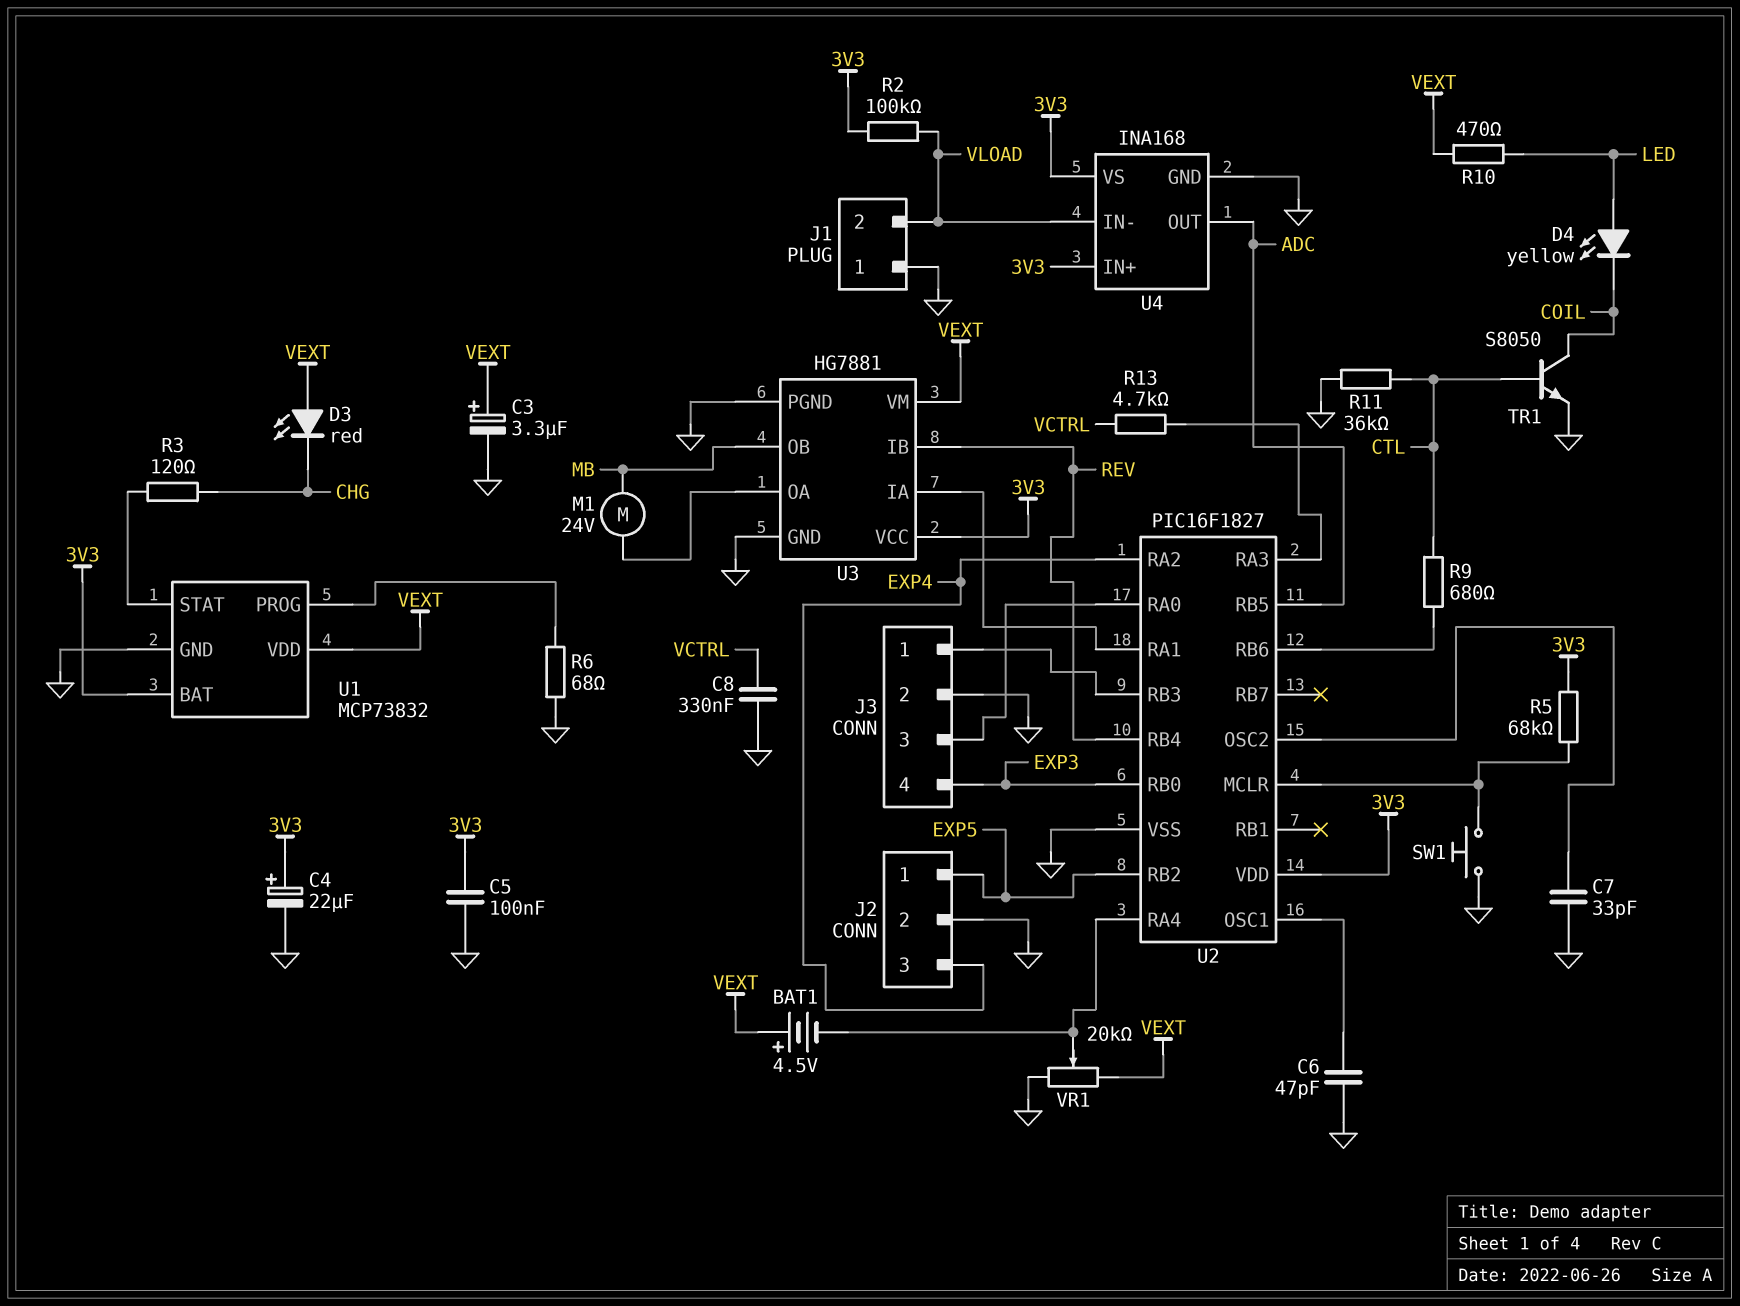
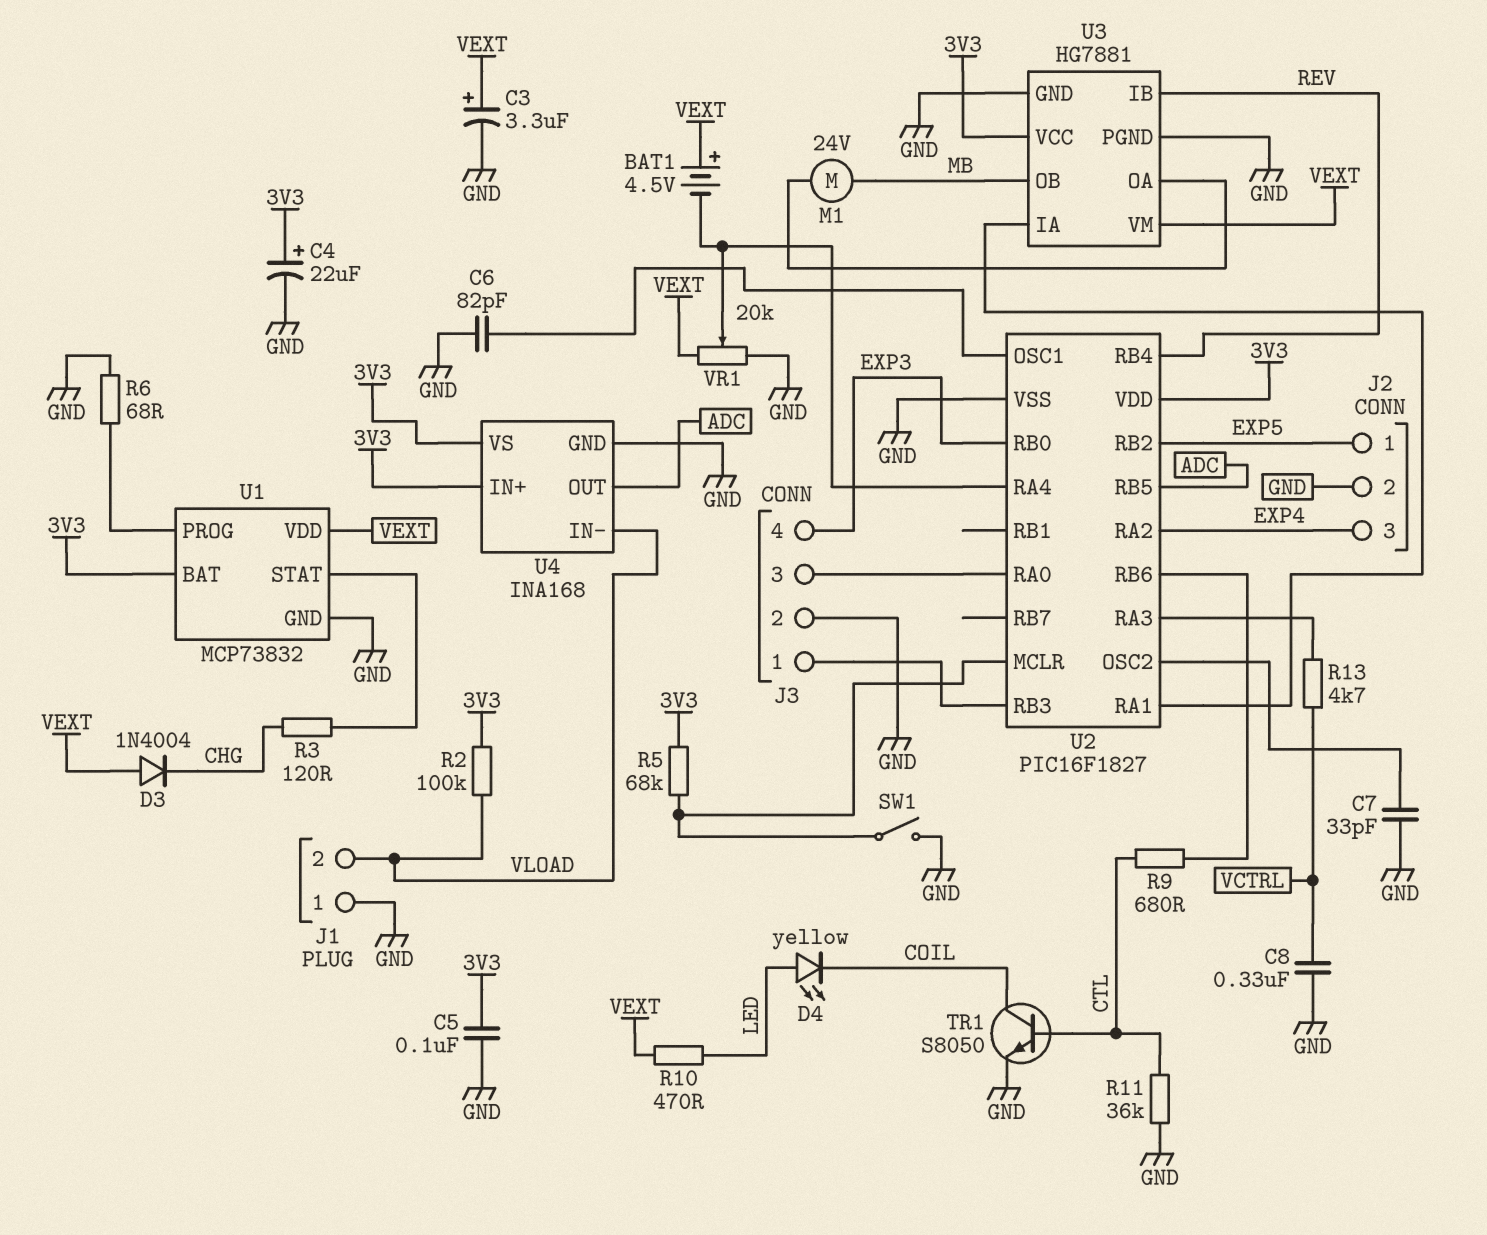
C6: 47pF (GND, U2/OSC1) -> 82pF (GND, U2/OSC1)
D3: LED red (A VEXT, K CHG) -> diode 1N4004 (A VEXT, K CHG)
SW1: button (GND, U2/MCLR) -> switch (GND, U2/MCLR)

